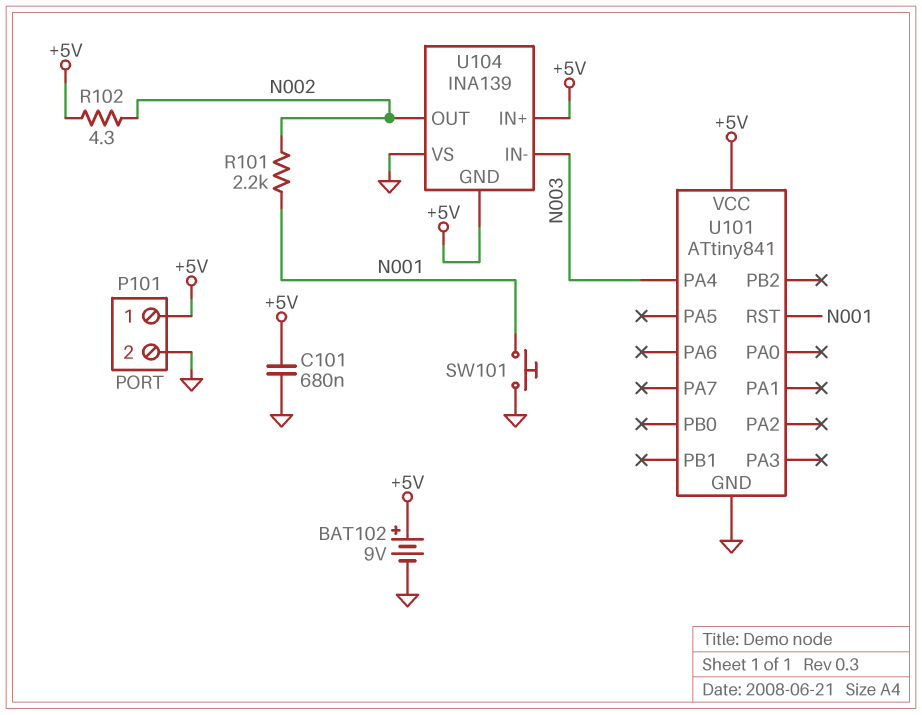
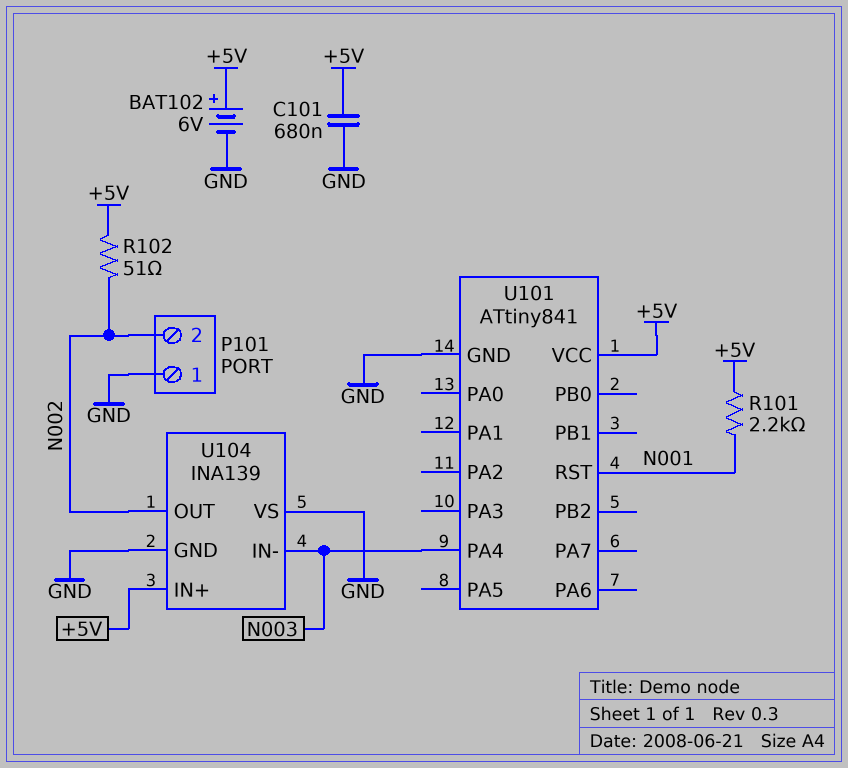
BAT102: 9V (plus +5V, minus GND) -> 6V (plus +5V, minus GND)
P101 pin 1: +5V -> GND
P101 pin 2: GND -> N002
R101: 2.2k (N001, N002) -> 2.2k (+5V, N001)
R102: 4.3 (+5V, N002) -> 51 (+5V, N002)
SW101: button (GND, N001) -> none
U104 pin GND: +5V -> GND

